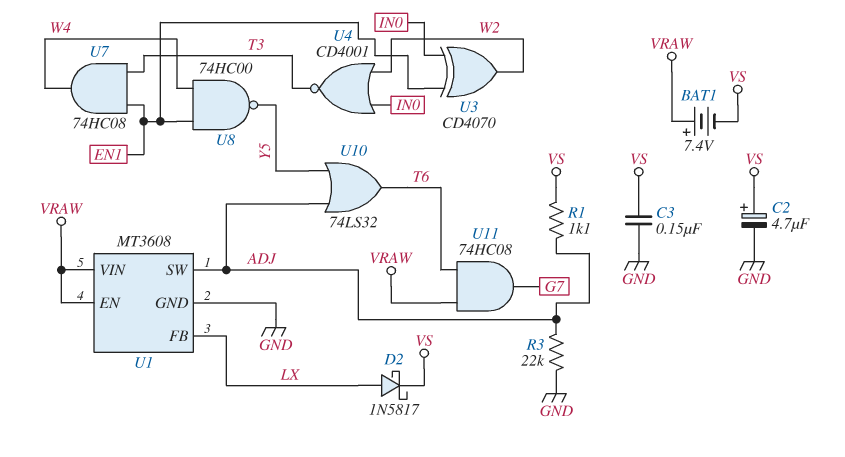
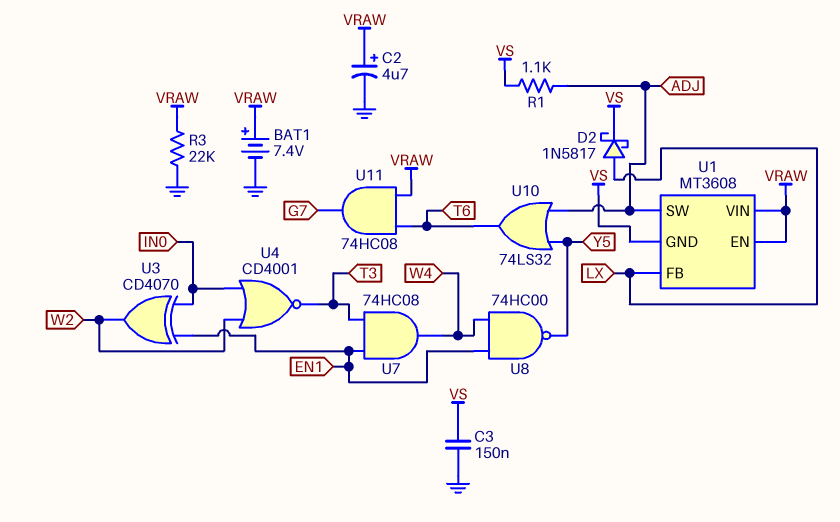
BAT1: 7.4V (plus VRAW, minus VS) -> 7.4V (plus VRAW, minus GND)
C2: 4.7uF (plus VS, minus GND) -> 4.7uF (plus VRAW, minus GND)
R3: 22k (ADJ, GND) -> 22k (GND, VRAW)
U1 pin GND: GND -> VS

